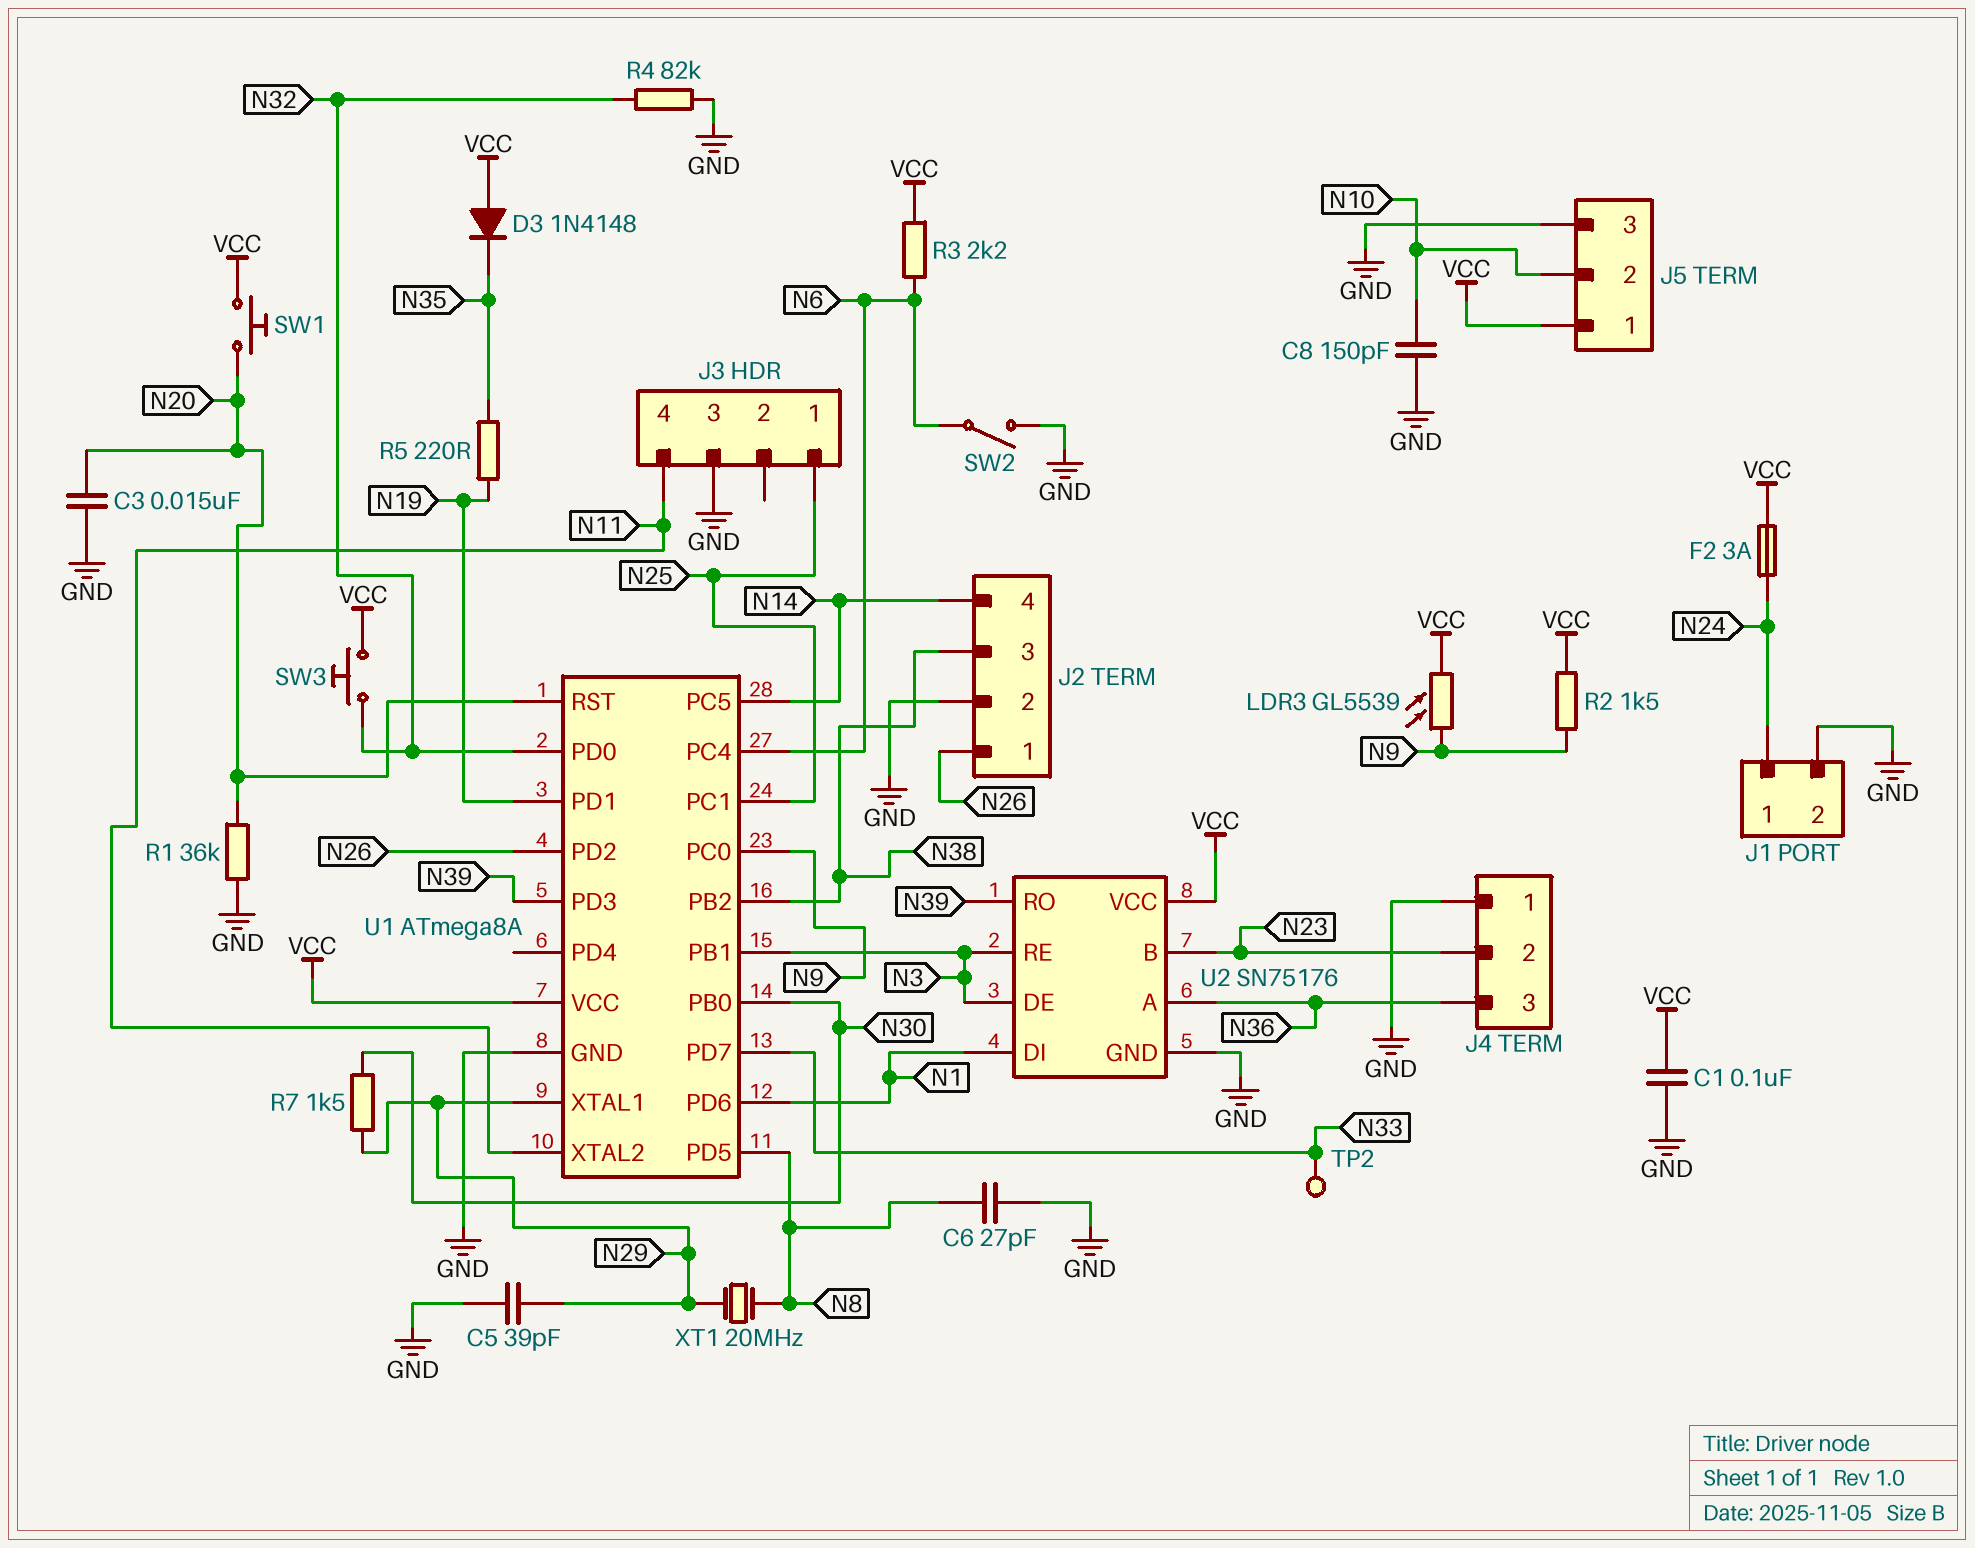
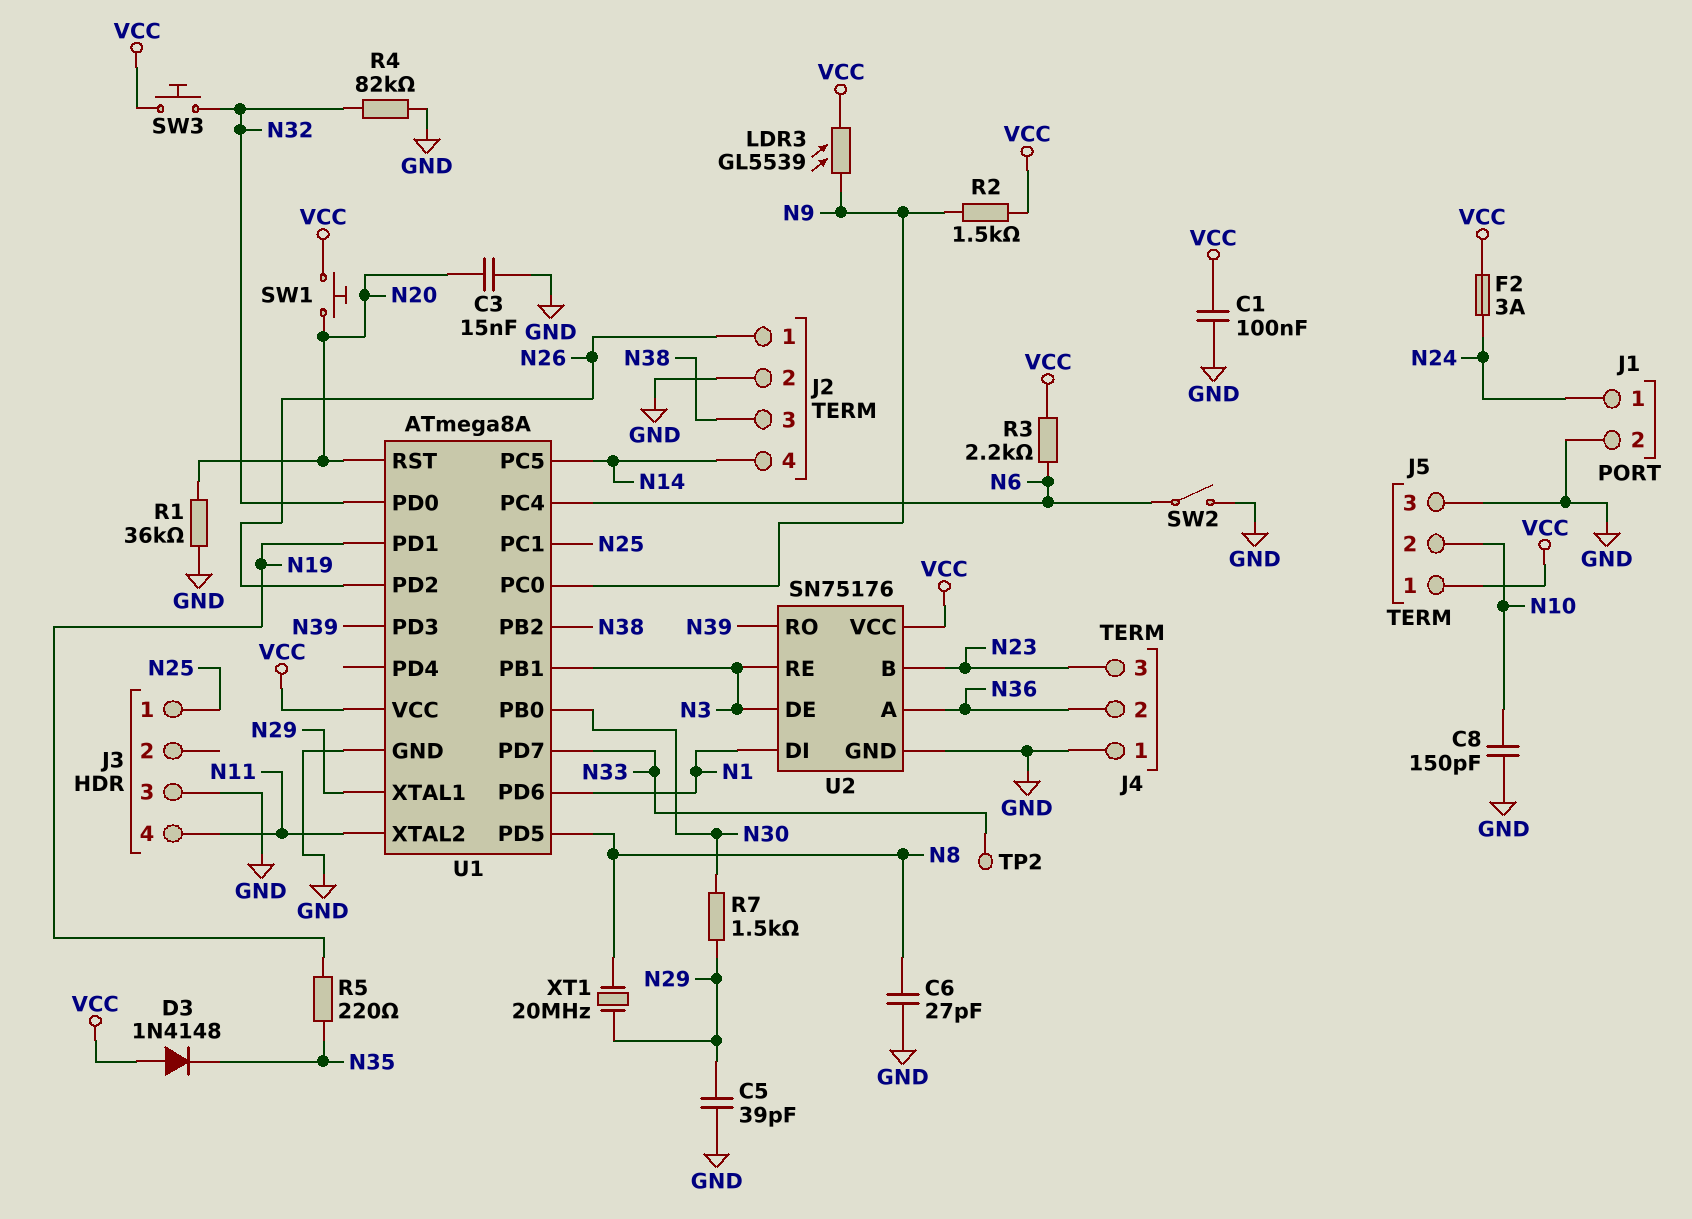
J4 pin 2: N23 -> N36
J4 pin 3: N36 -> N23

